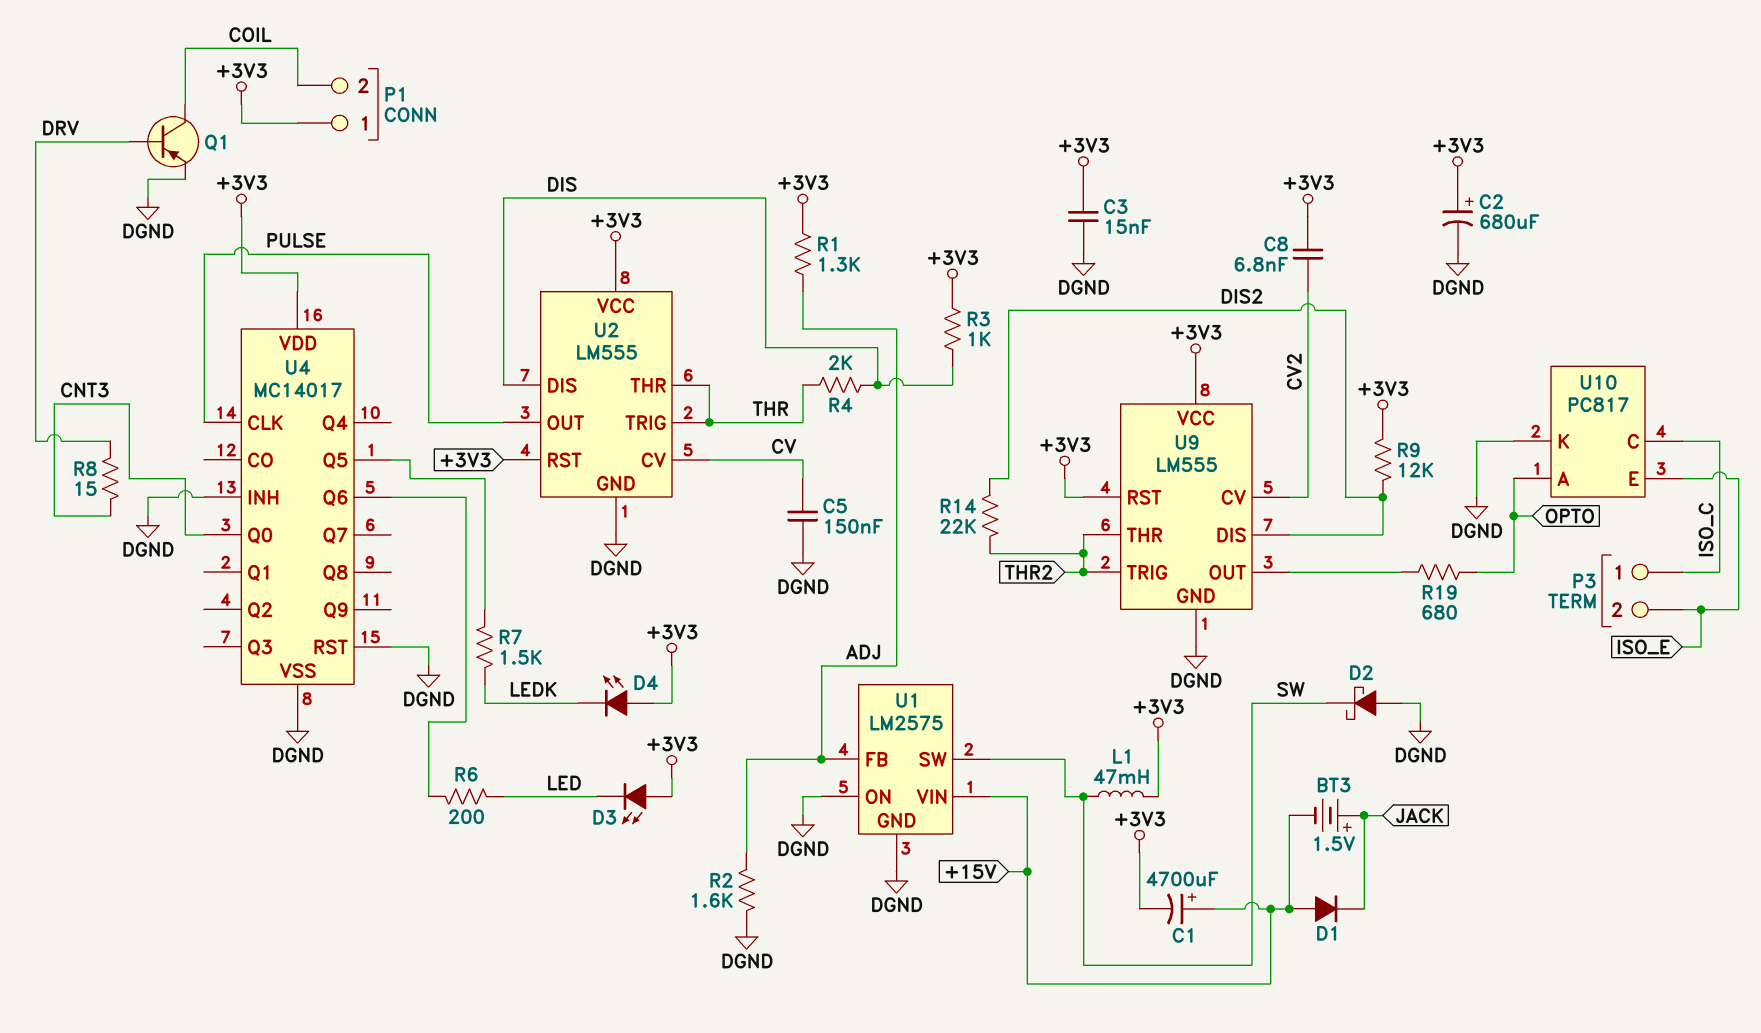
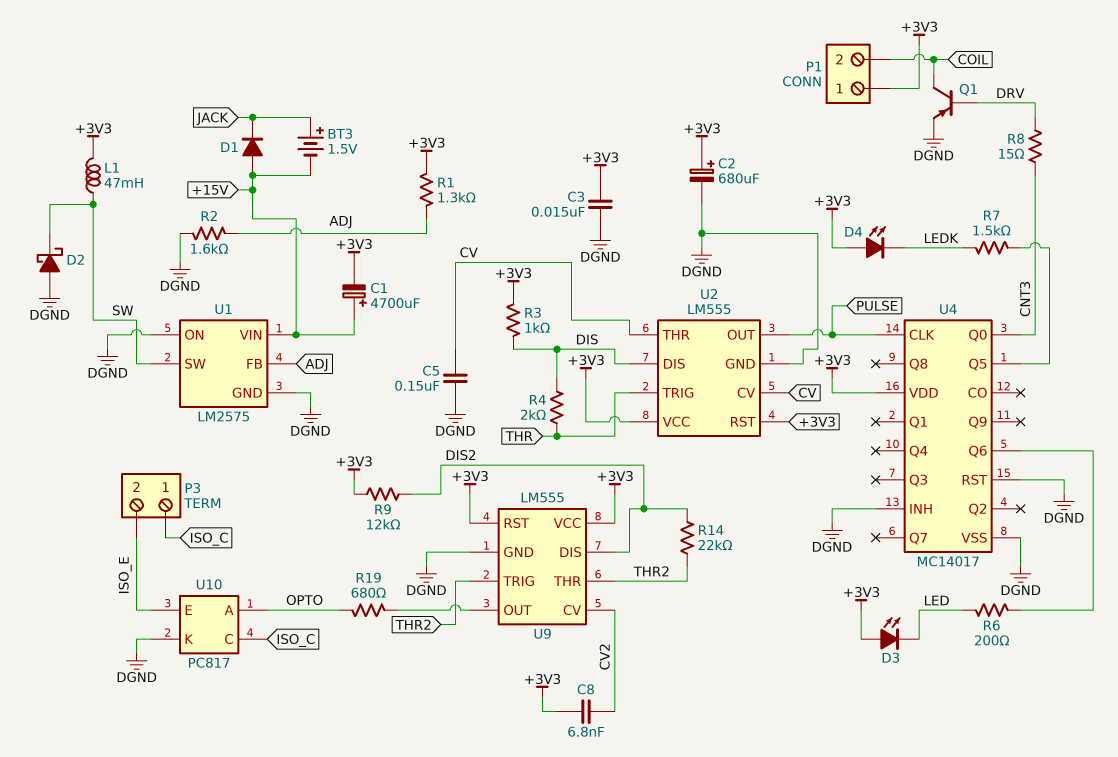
U2 pin THR: THR -> CV

